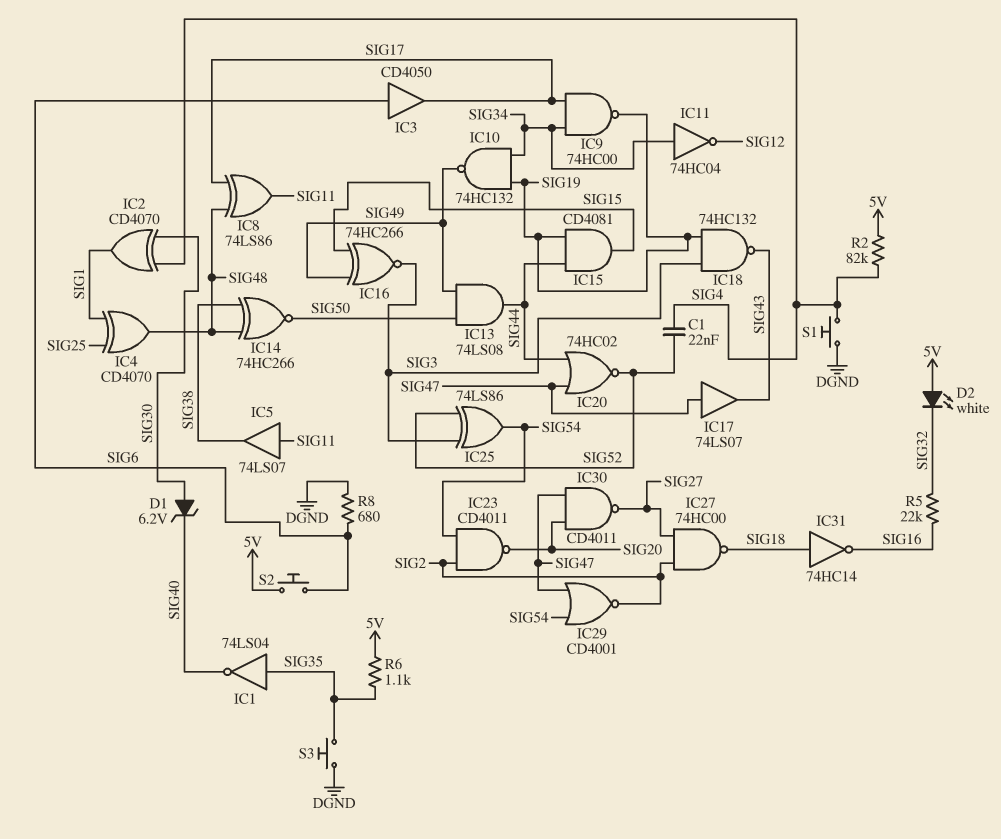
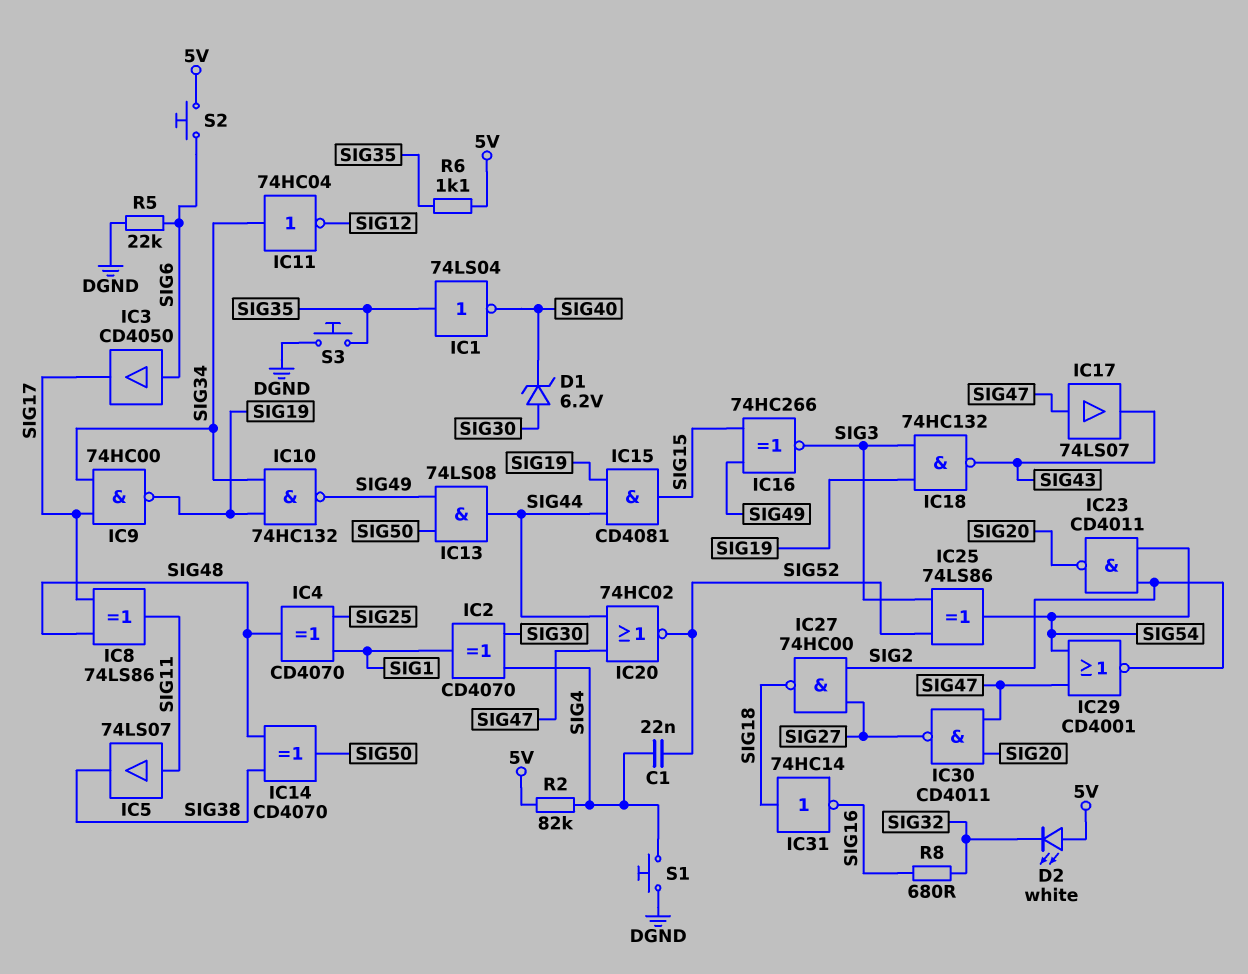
IC14: XNOR 74HC266 (in SIG38, in SIG48, out SIG50) -> XOR CD4070 (in SIG38, in SIG48, out SIG50)
R5: 22k (SIG16, SIG32) -> 22k (DGND, SIG6)
R8: 680 (DGND, SIG6) -> 680 (SIG16, SIG32)

